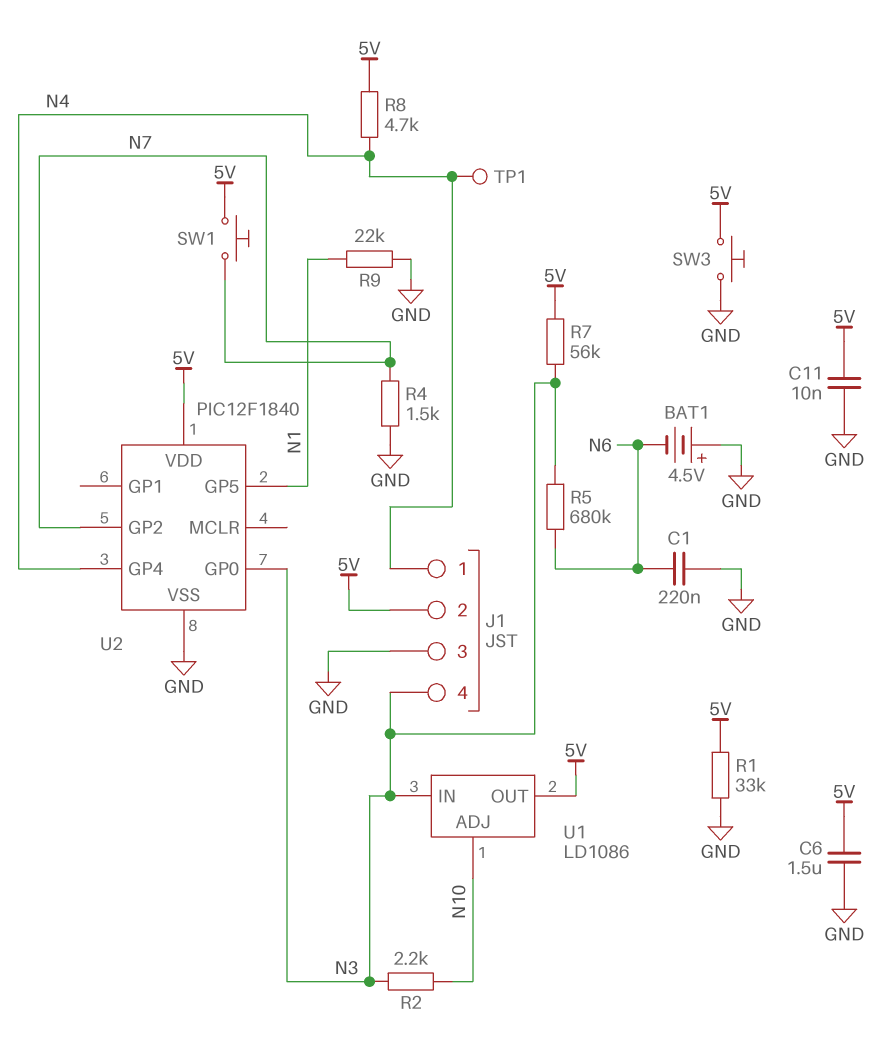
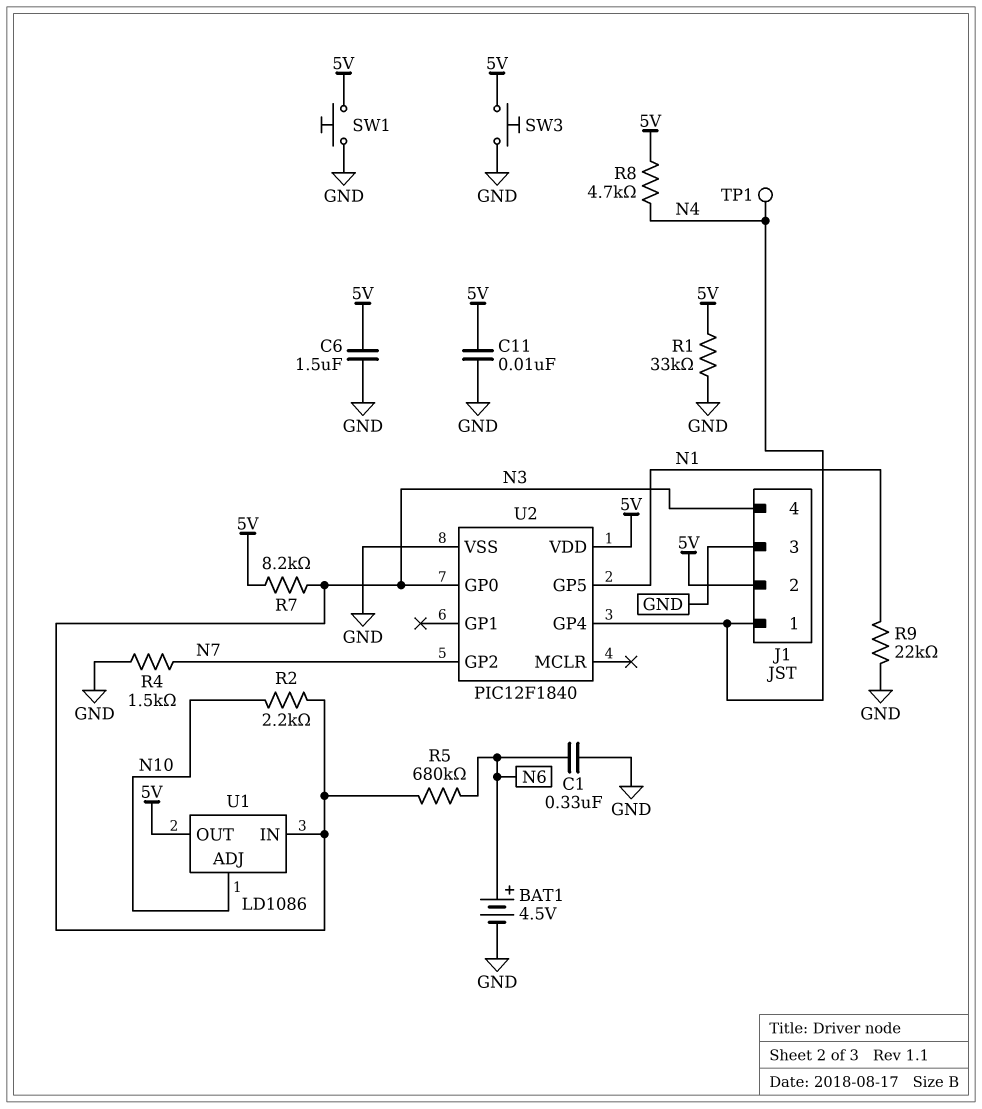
BAT1: 4.5V (plus GND, minus N6) -> 4.5V (plus N6, minus GND)
C1: 220nF (GND, N6) -> 330nF (GND, N6)
R7: 56k (5V, N3) -> 8.2k (5V, N3)
SW1: button (5V, N7) -> button (5V, GND)

